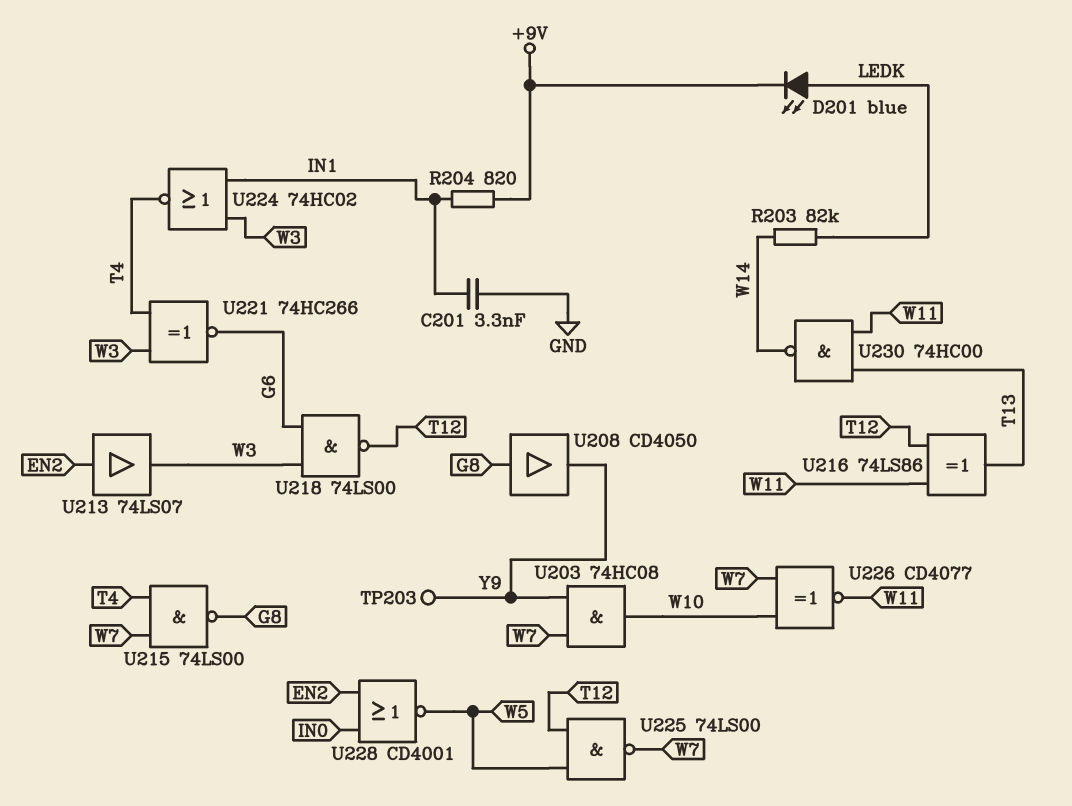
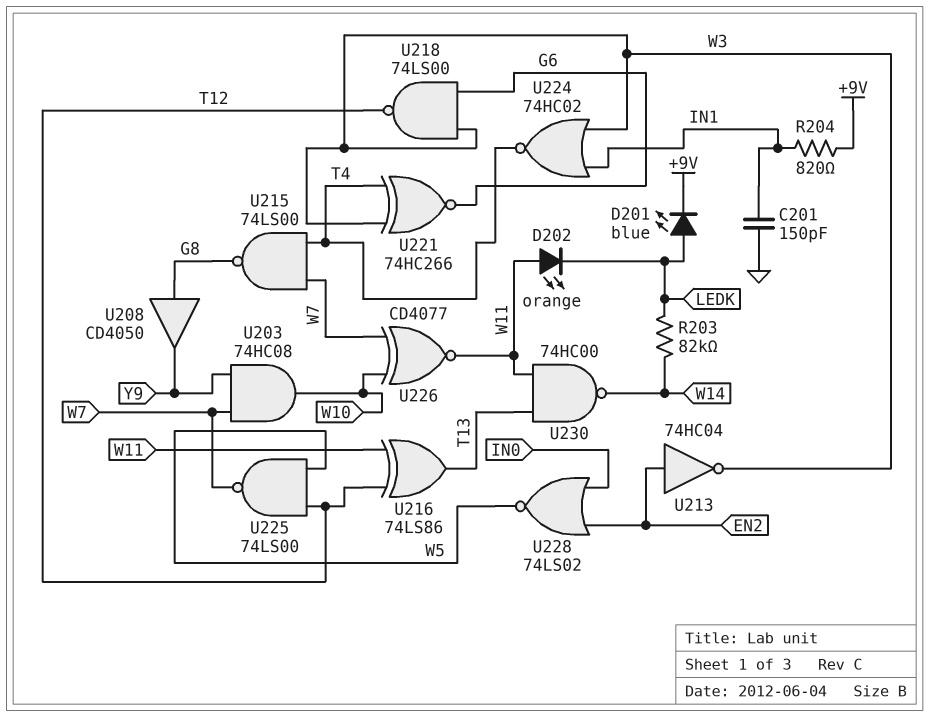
C201: 3.3nF (GND, IN1) -> 150pF (GND, IN1)
D202: none -> LED orange (A W11, K LEDK)
TP203: test point (Y9) -> none
U213: buffer 74LS07 (in EN2, out W3) -> NOT 74HC04 (in EN2, out W3)
U228: NOR CD4001 (in EN2, in IN0, out W5) -> NOR 74LS02 (in EN2, in IN0, out W5)

